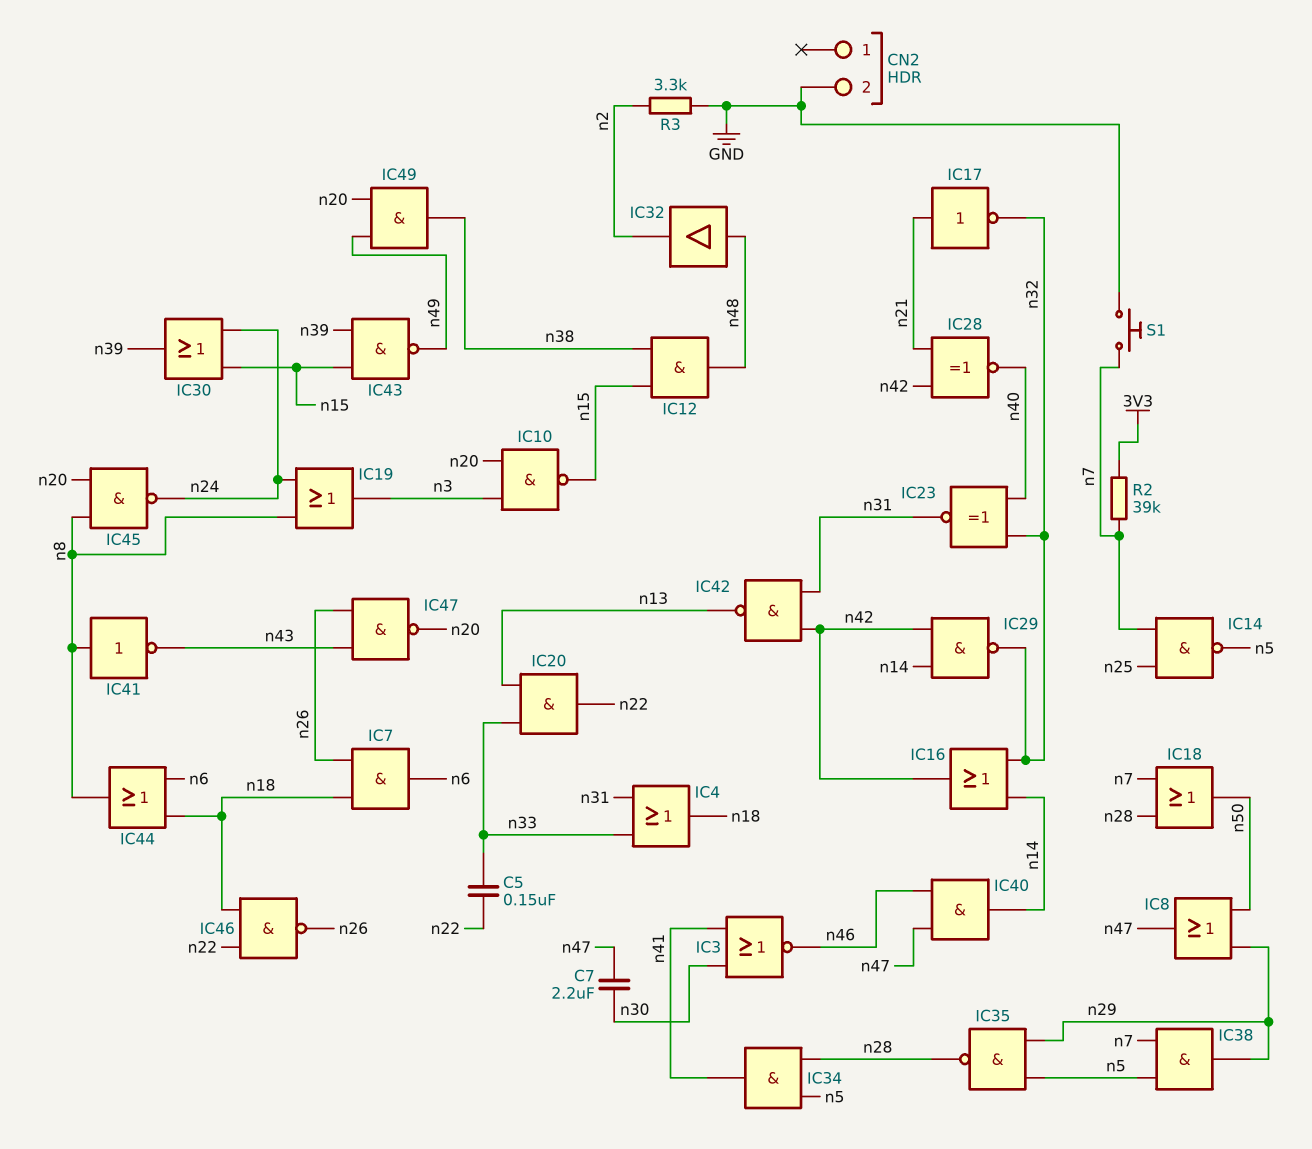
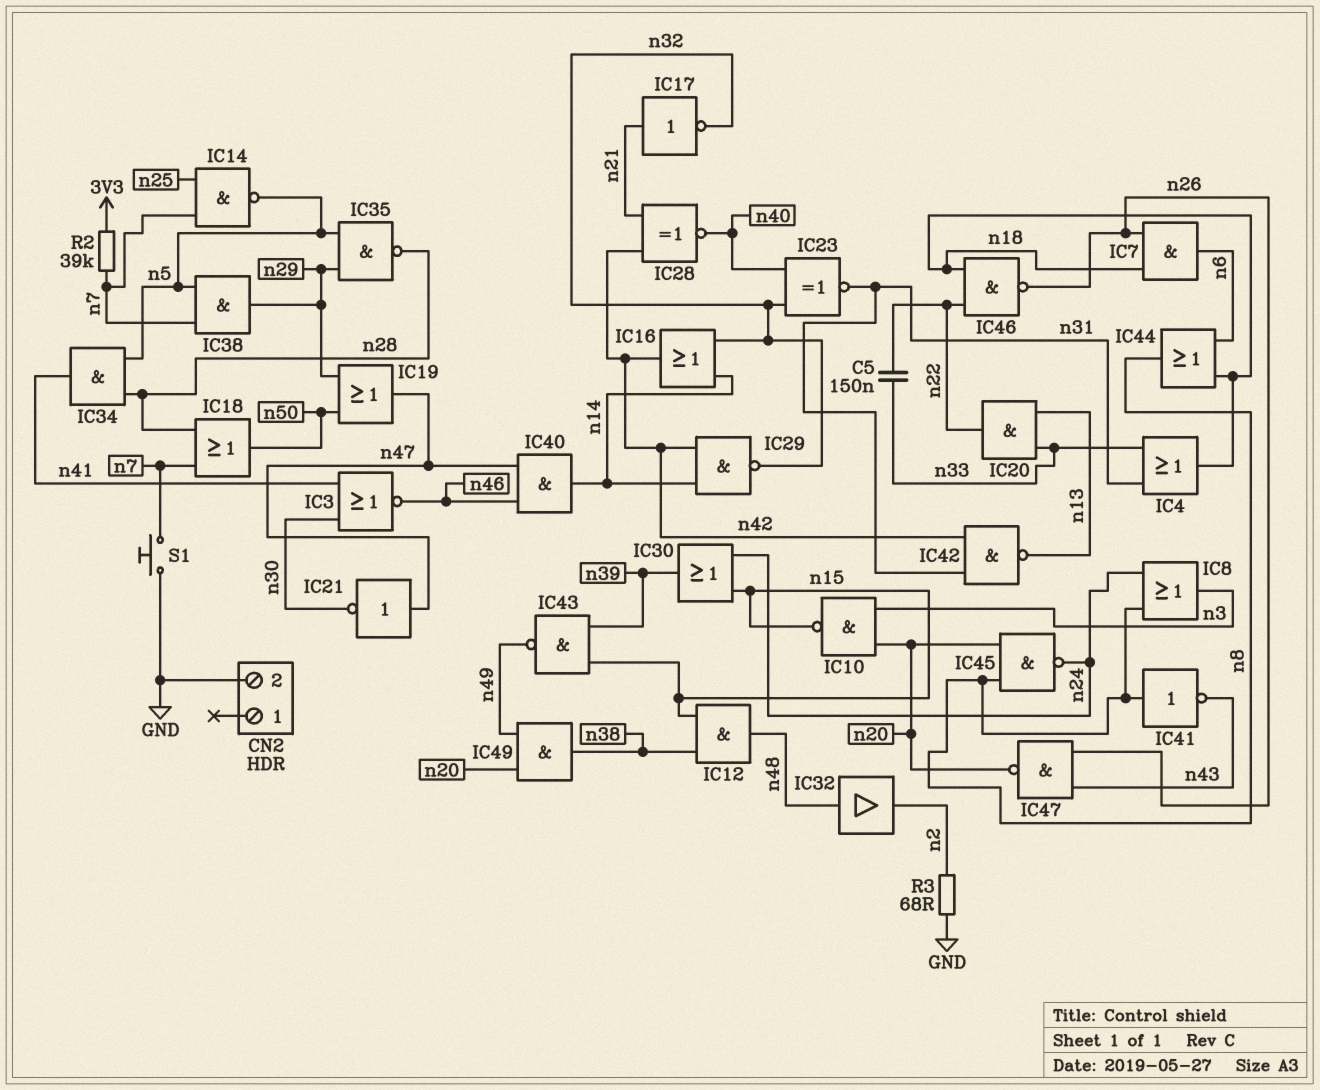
C7: 2.2uF (n30, n47) -> none
IC8: OR (in n29, in n50, out n47) -> OR (in n8, in n24, out n3)
IC19: OR (in n8, in n24, out n3) -> OR (in n29, in n50, out n47)
IC21: none -> NOT (in n47, out n30)
R3: 3.3k (GND, n2) -> 68 (GND, n2)

